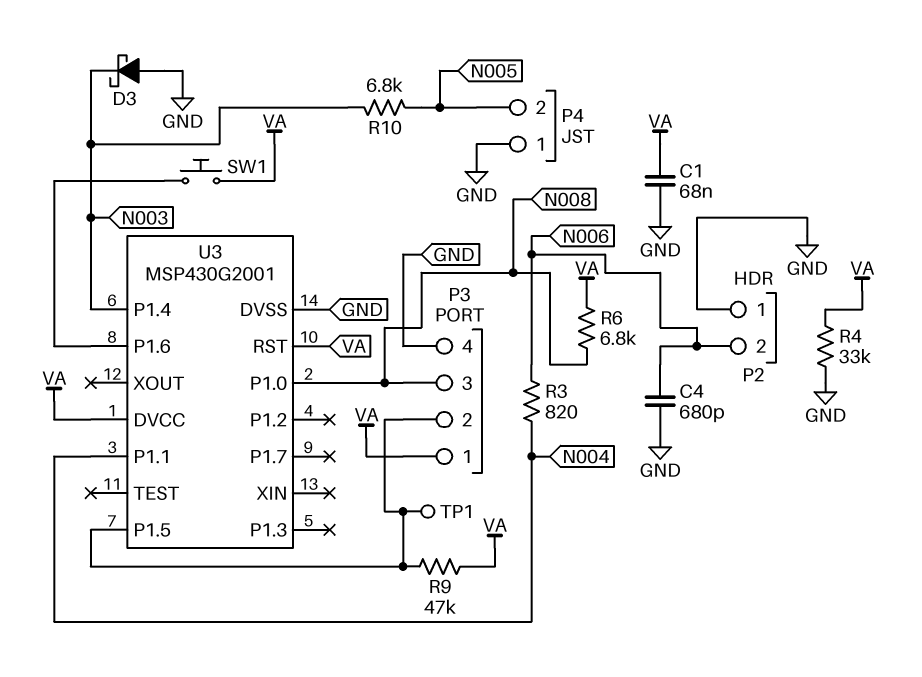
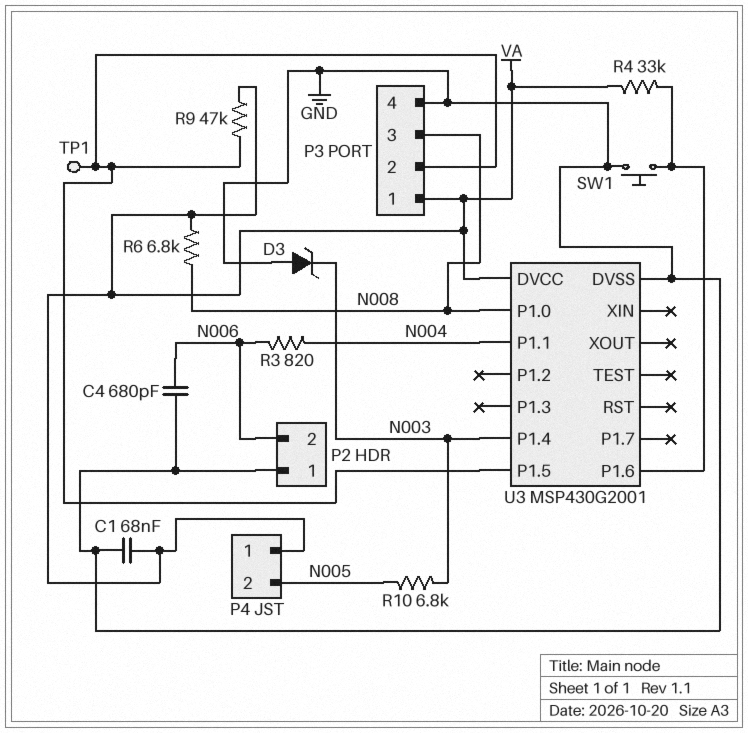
D3: schottky (A GND, K N003) -> zener (A GND, K N003)
P4 pin 1: GND -> VA
R4: 33k (GND, VA) -> 33k (U3/P1.6, VA)
SW1: button (U3/P1.6, VA) -> button (GND, U3/P1.6)
U3 pin RST: VA -> none

